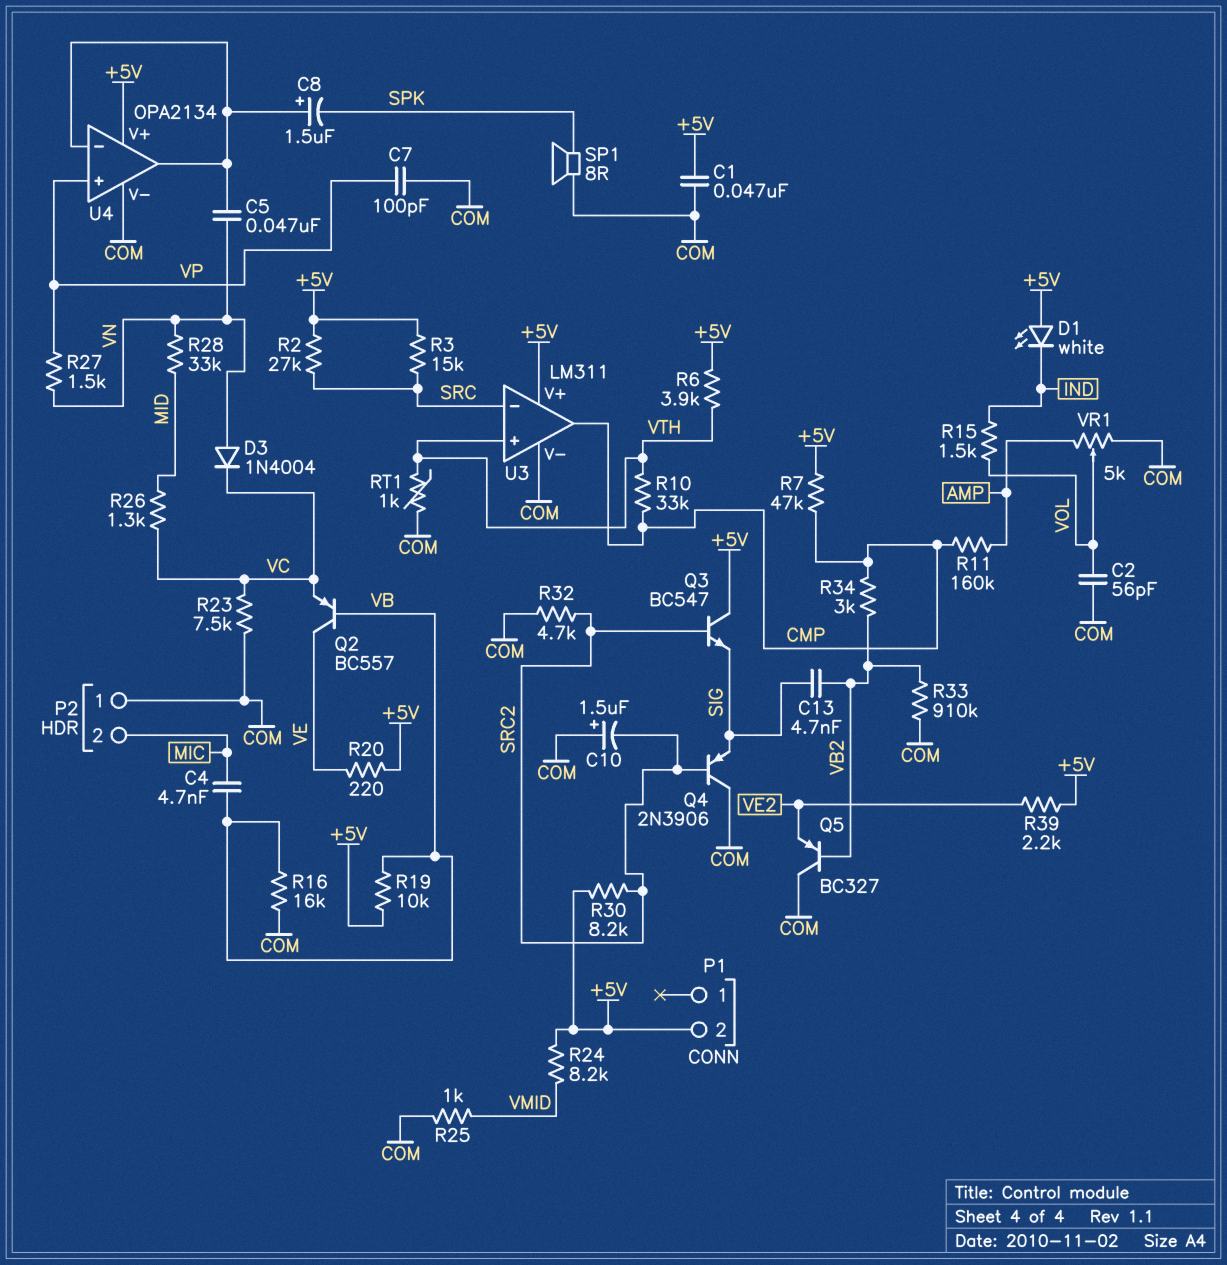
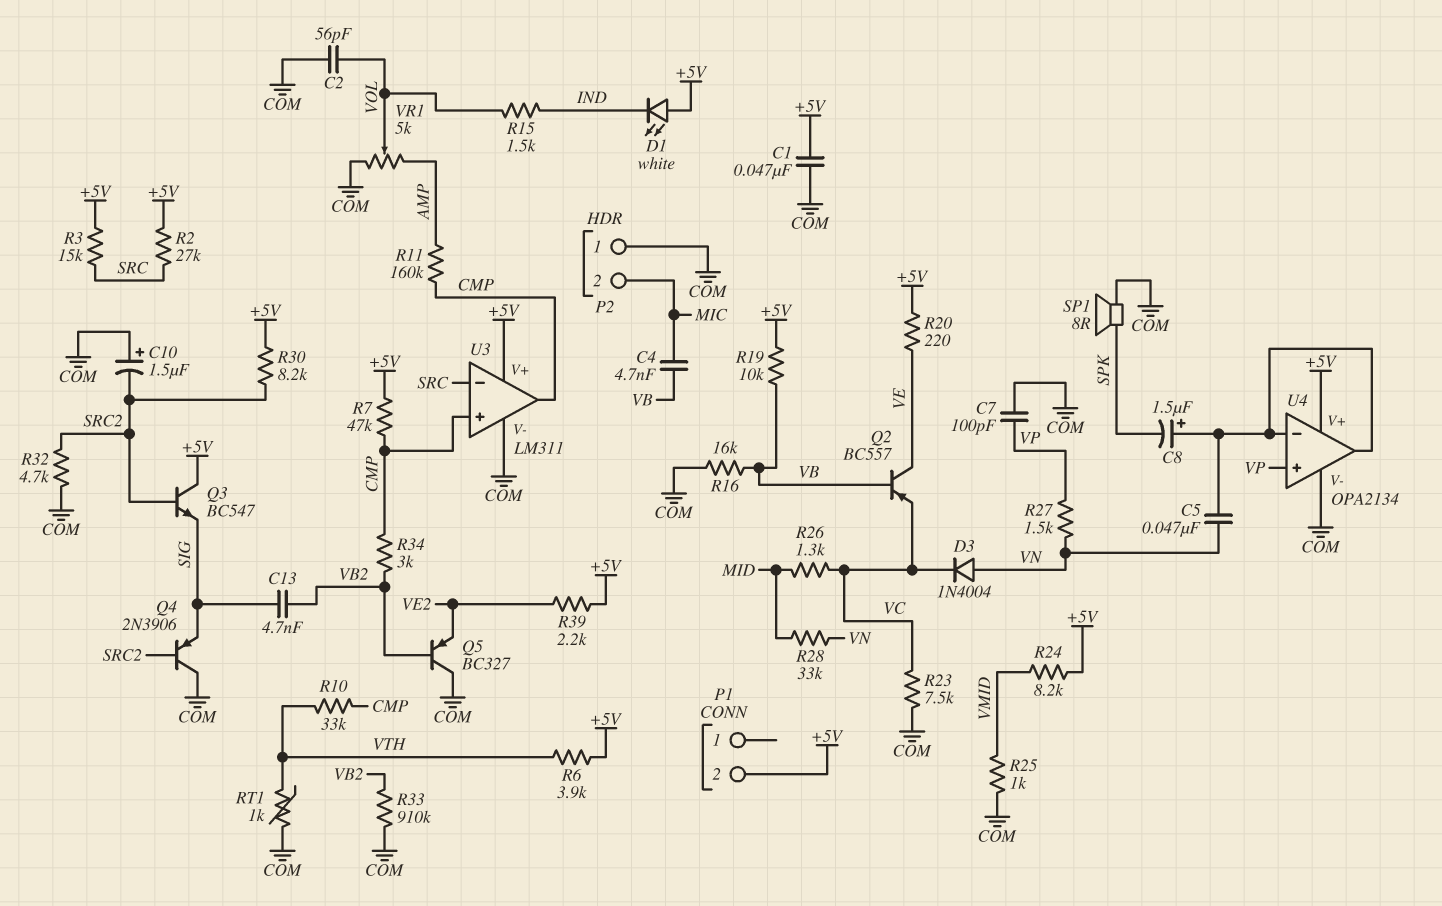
U3 pin in+: VTH -> CMP

